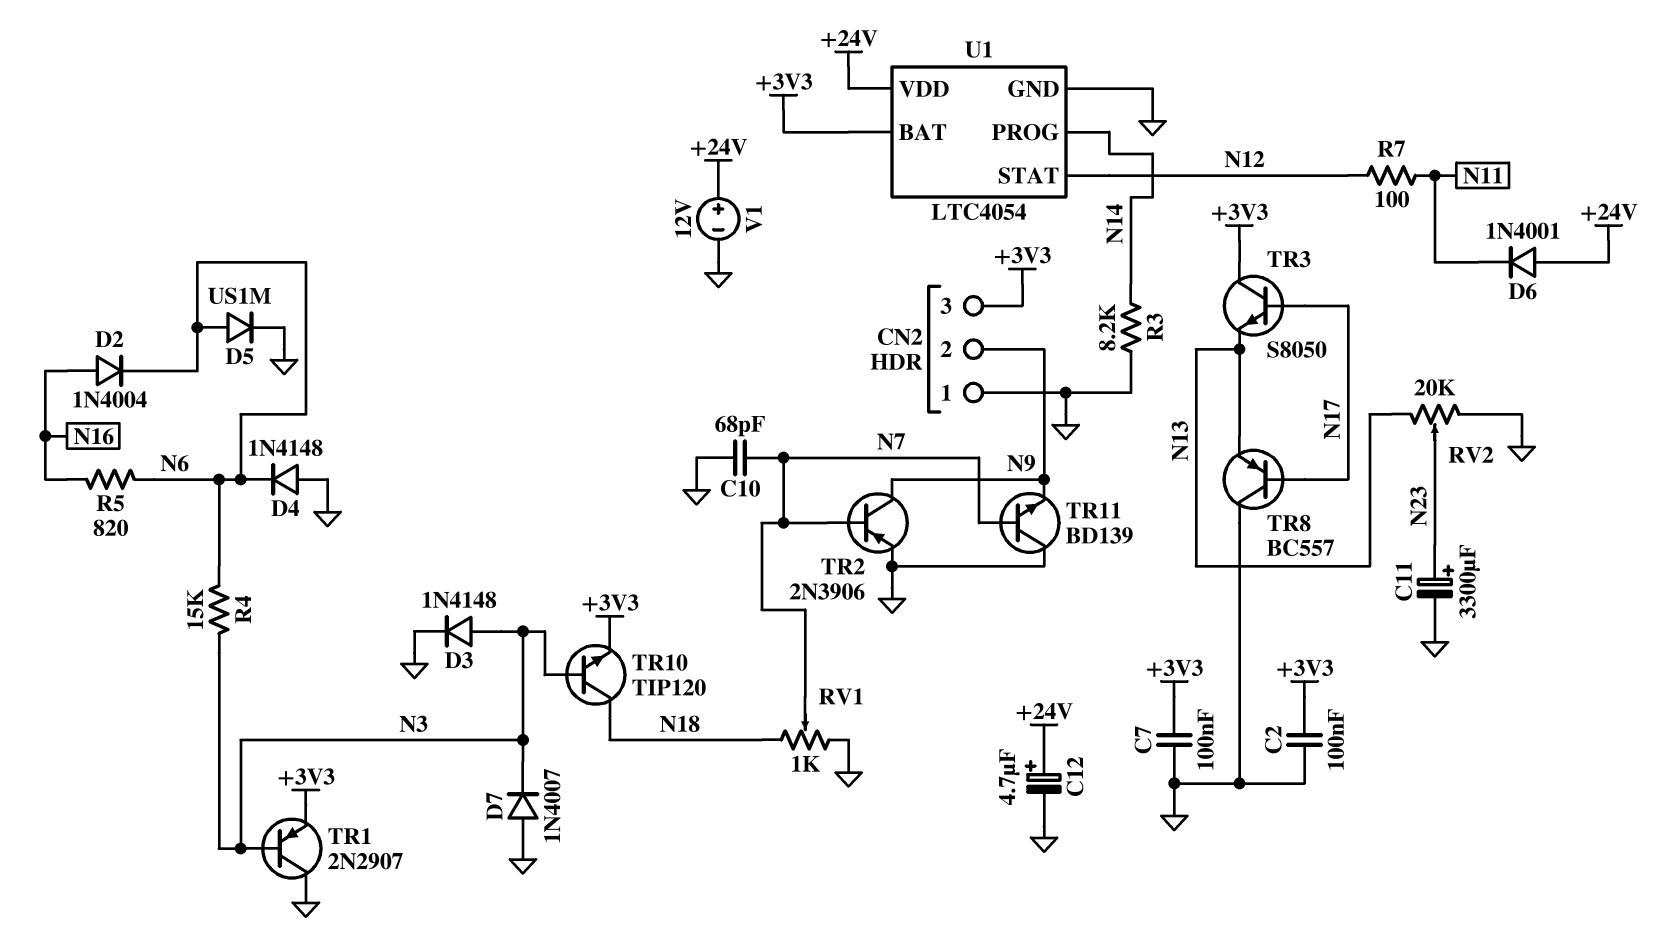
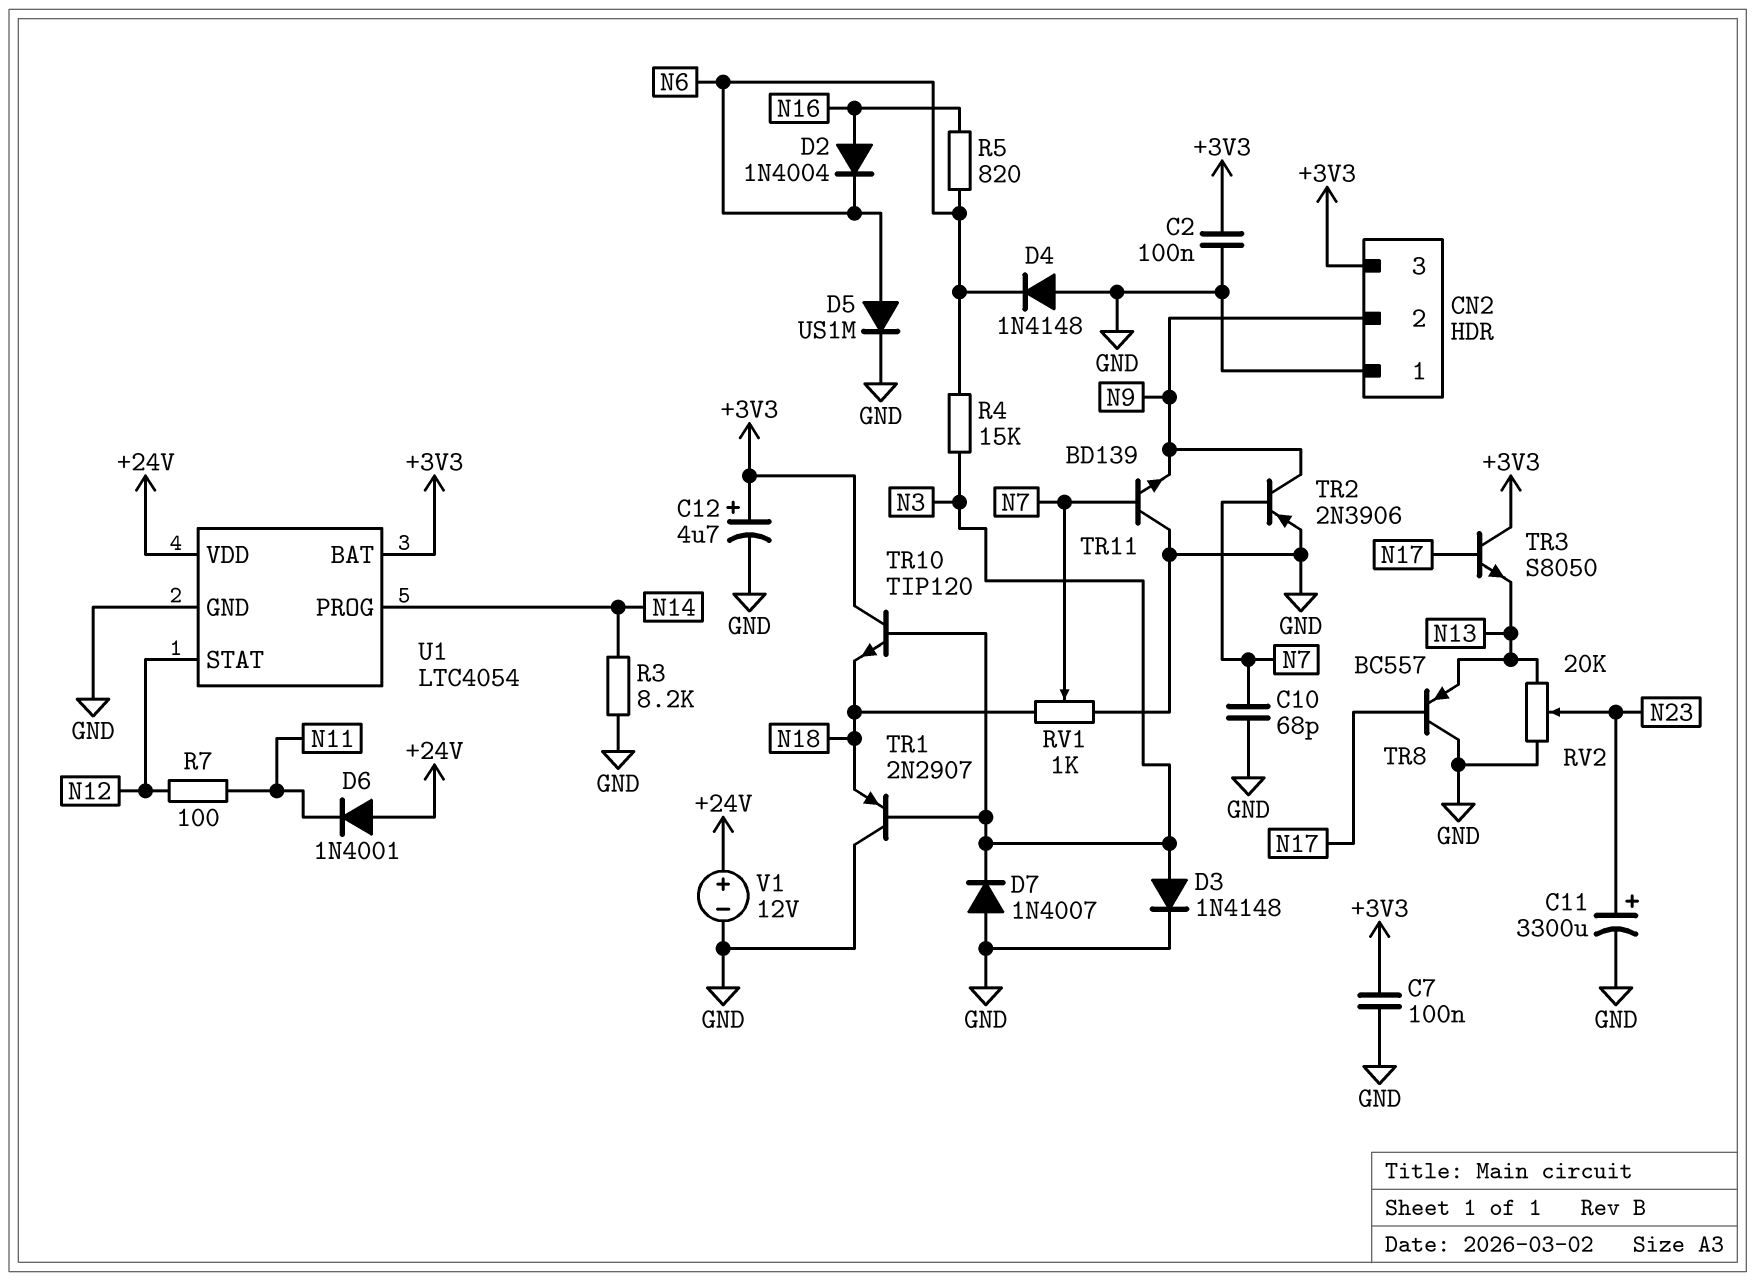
C12: 4.7uF (plus +24V, minus GND) -> 4.7uF (plus +3V3, minus GND)
TR1: PNP 2N2907 (B N3, C GND, E +3V3) -> PNP 2N2907 (B N3, C GND, E N18)
TR10: NPN TIP120 (B N3, C N18, E +3V3) -> NPN TIP120 (B N3, C +3V3, E N18)

